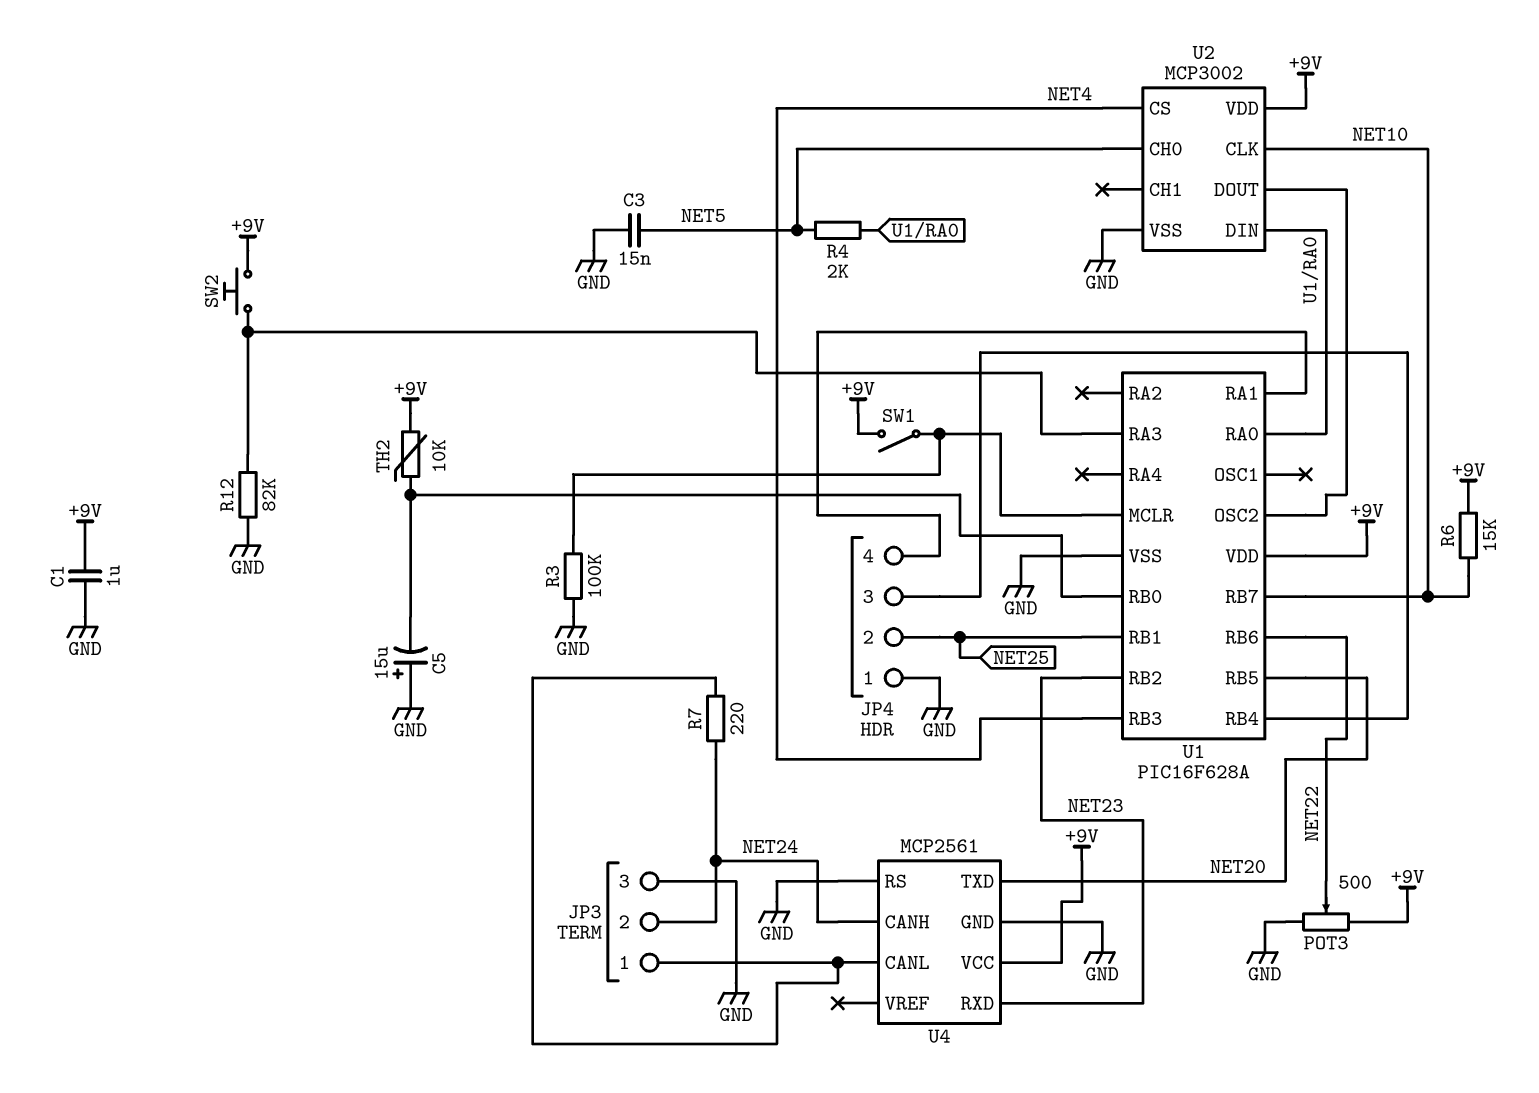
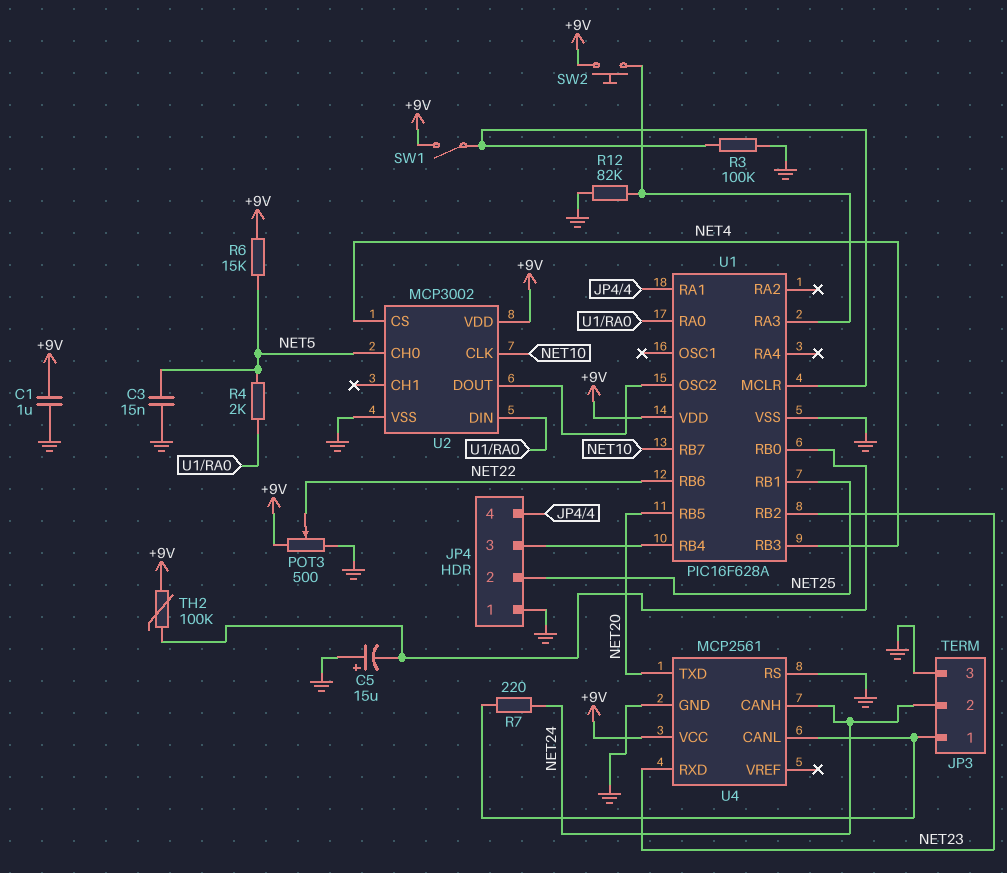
R6: 15k (+9V, NET10) -> 15k (+9V, NET5)
TH2: 10k (+9V, U1/RB0) -> 100k (+9V, U1/RB0)

